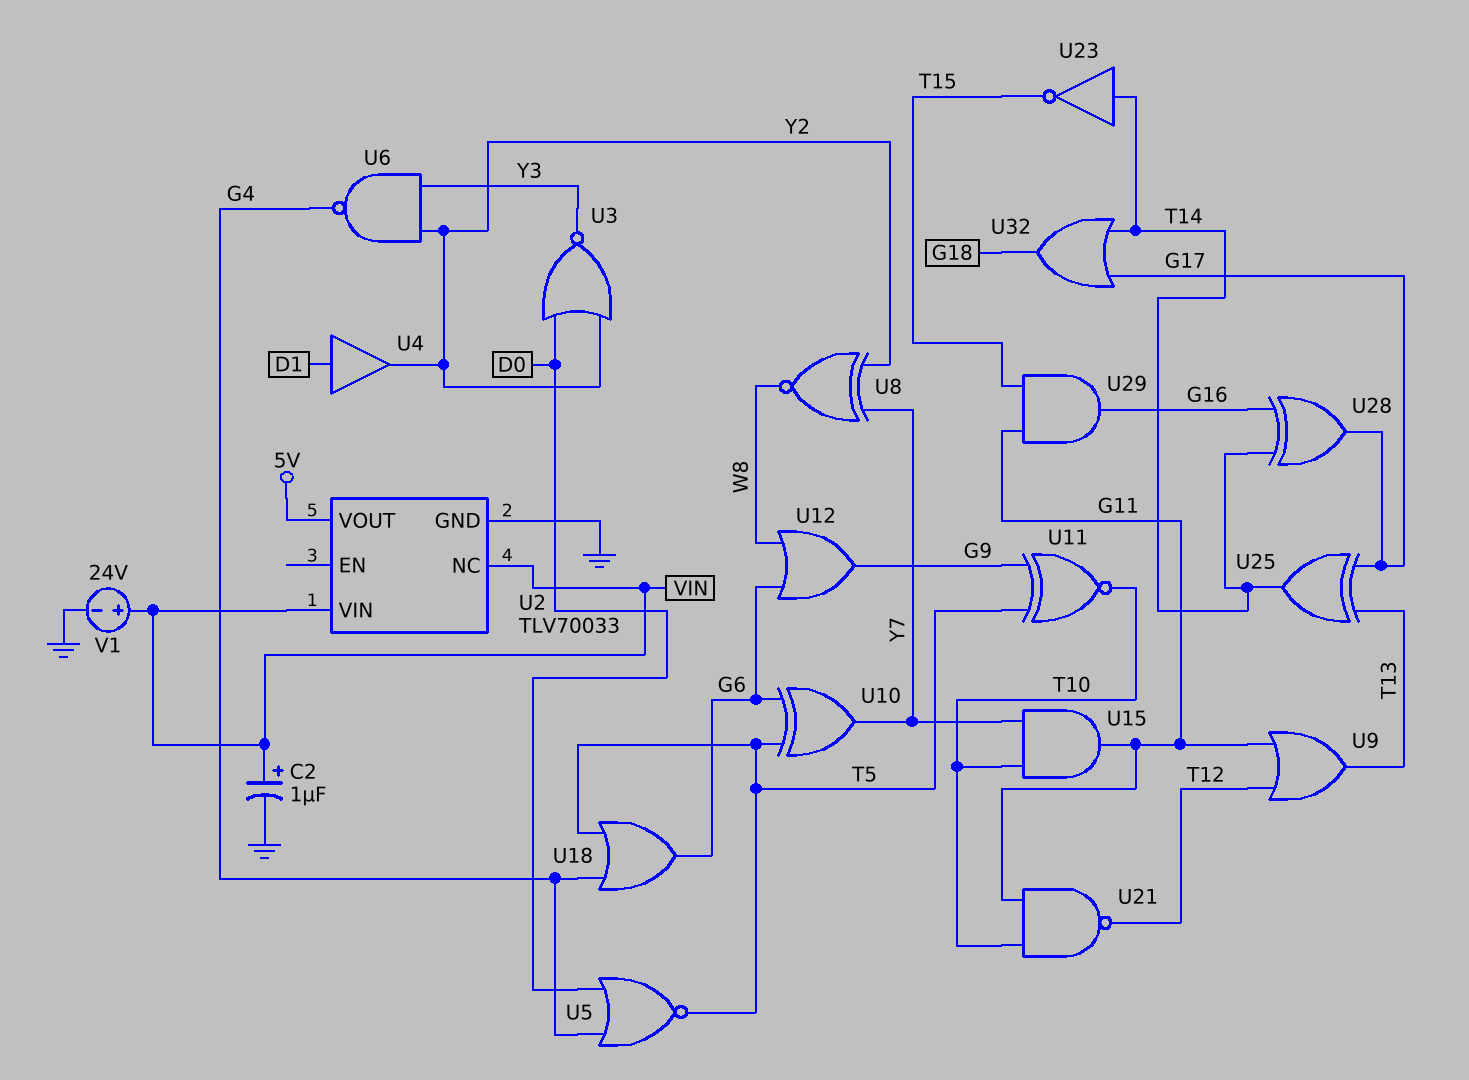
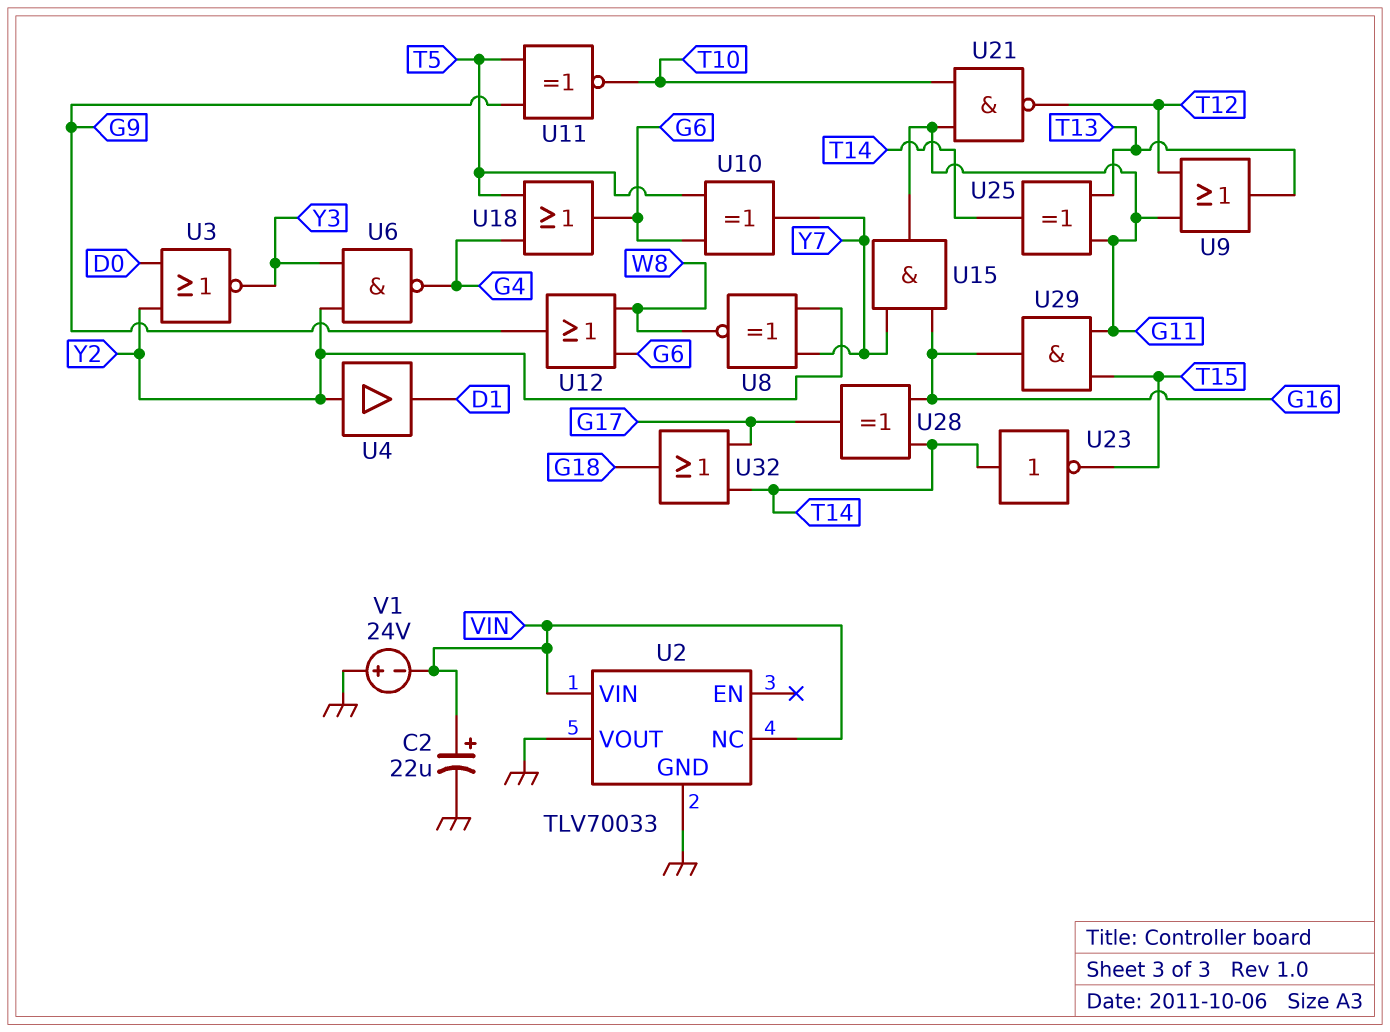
C2: 1uF (plus VIN, minus GND) -> 22uF (plus VIN, minus GND)
U2 pin VOUT: 5V -> GND
U4: buffer (in D1, out Y2) -> buffer (in Y2, out D1)
U5: NOR (in D0, in G4, out T5) -> none
U15: AND (in T10, in Y7, out G11) -> AND (in G16, in Y7, out G11)
U25: XOR (in G17, in T13, out T14) -> XOR (in G11, in T13, out T14)
V1: 24V (plus VIN, minus GND) -> 24V (plus GND, minus VIN)

